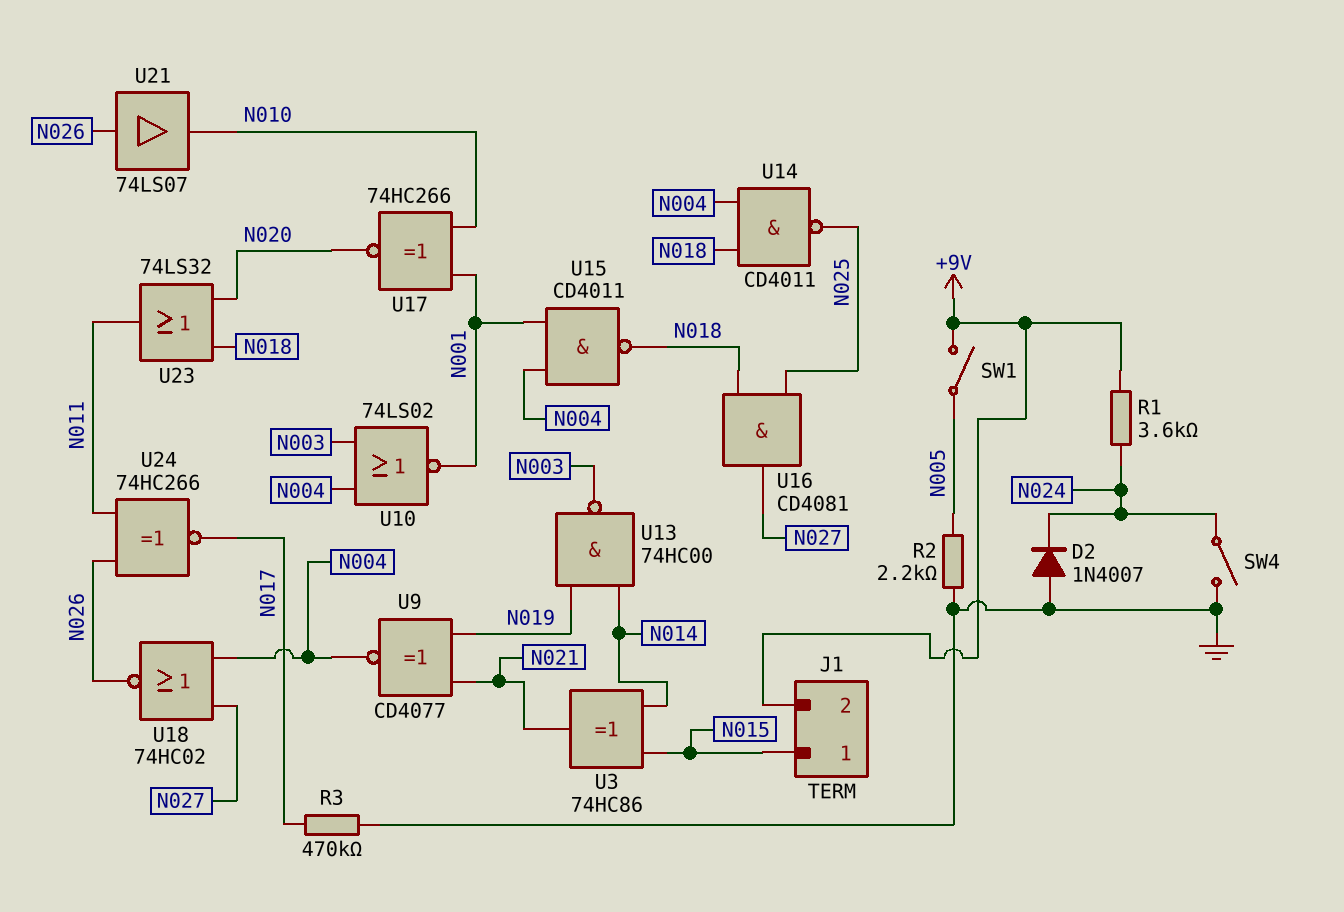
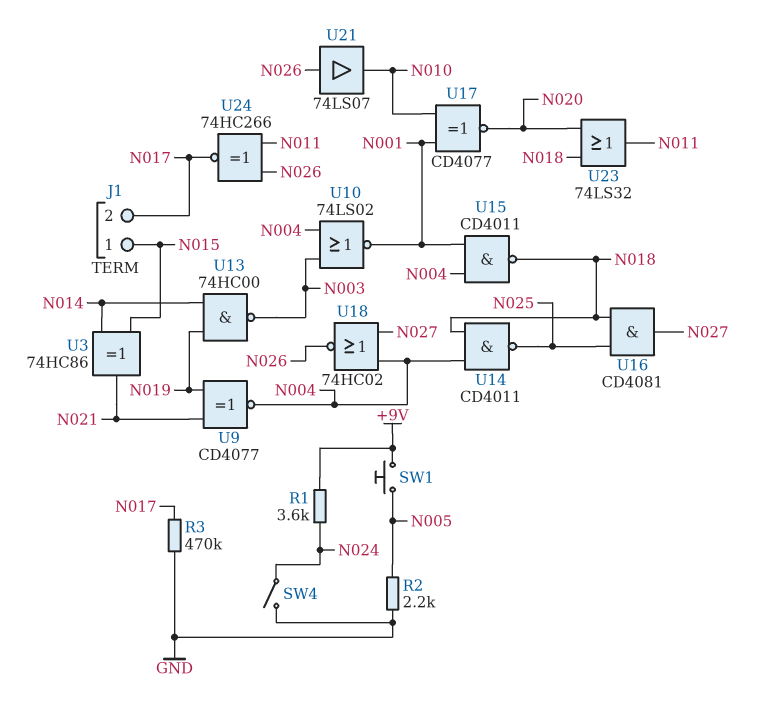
D2: diode 1N4007 (A GND, K N024) -> none
J1 pin 2: +9V -> N017
SW1: switch (+9V, N005) -> button (+9V, N005)
U17: XNOR 74HC266 (in N001, in N010, out N020) -> XNOR CD4077 (in N001, in N010, out N020)

